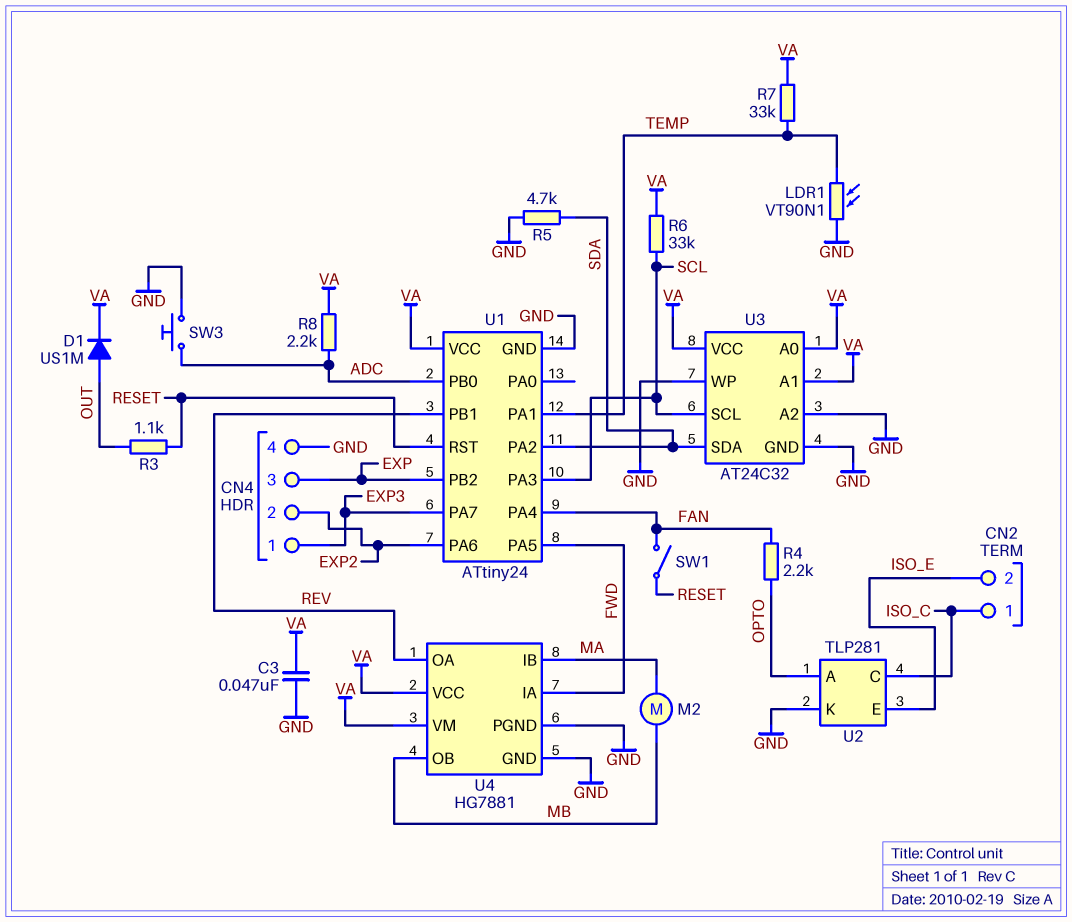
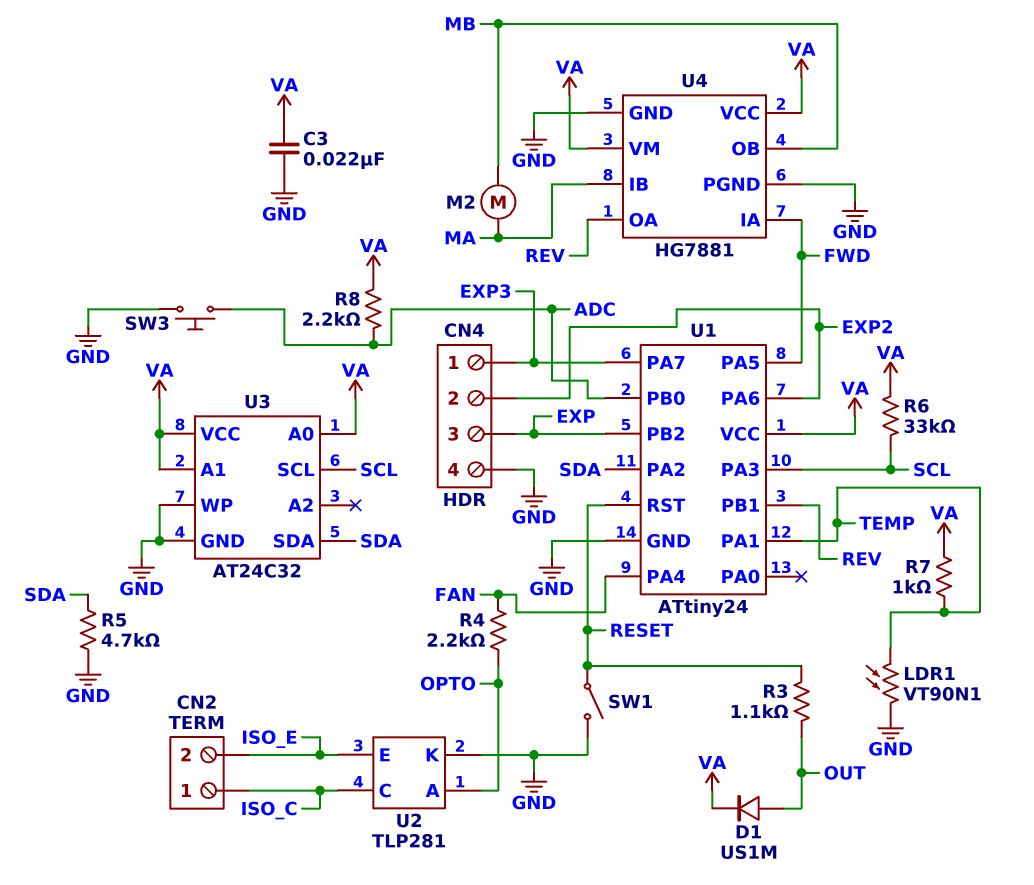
C3: 47nF (GND, VA) -> 22nF (GND, VA)
R7: 33k (TEMP, VA) -> 1k (TEMP, VA)
SW1: switch (FAN, RESET) -> switch (GND, RESET)
U3 pin A2: GND -> none

